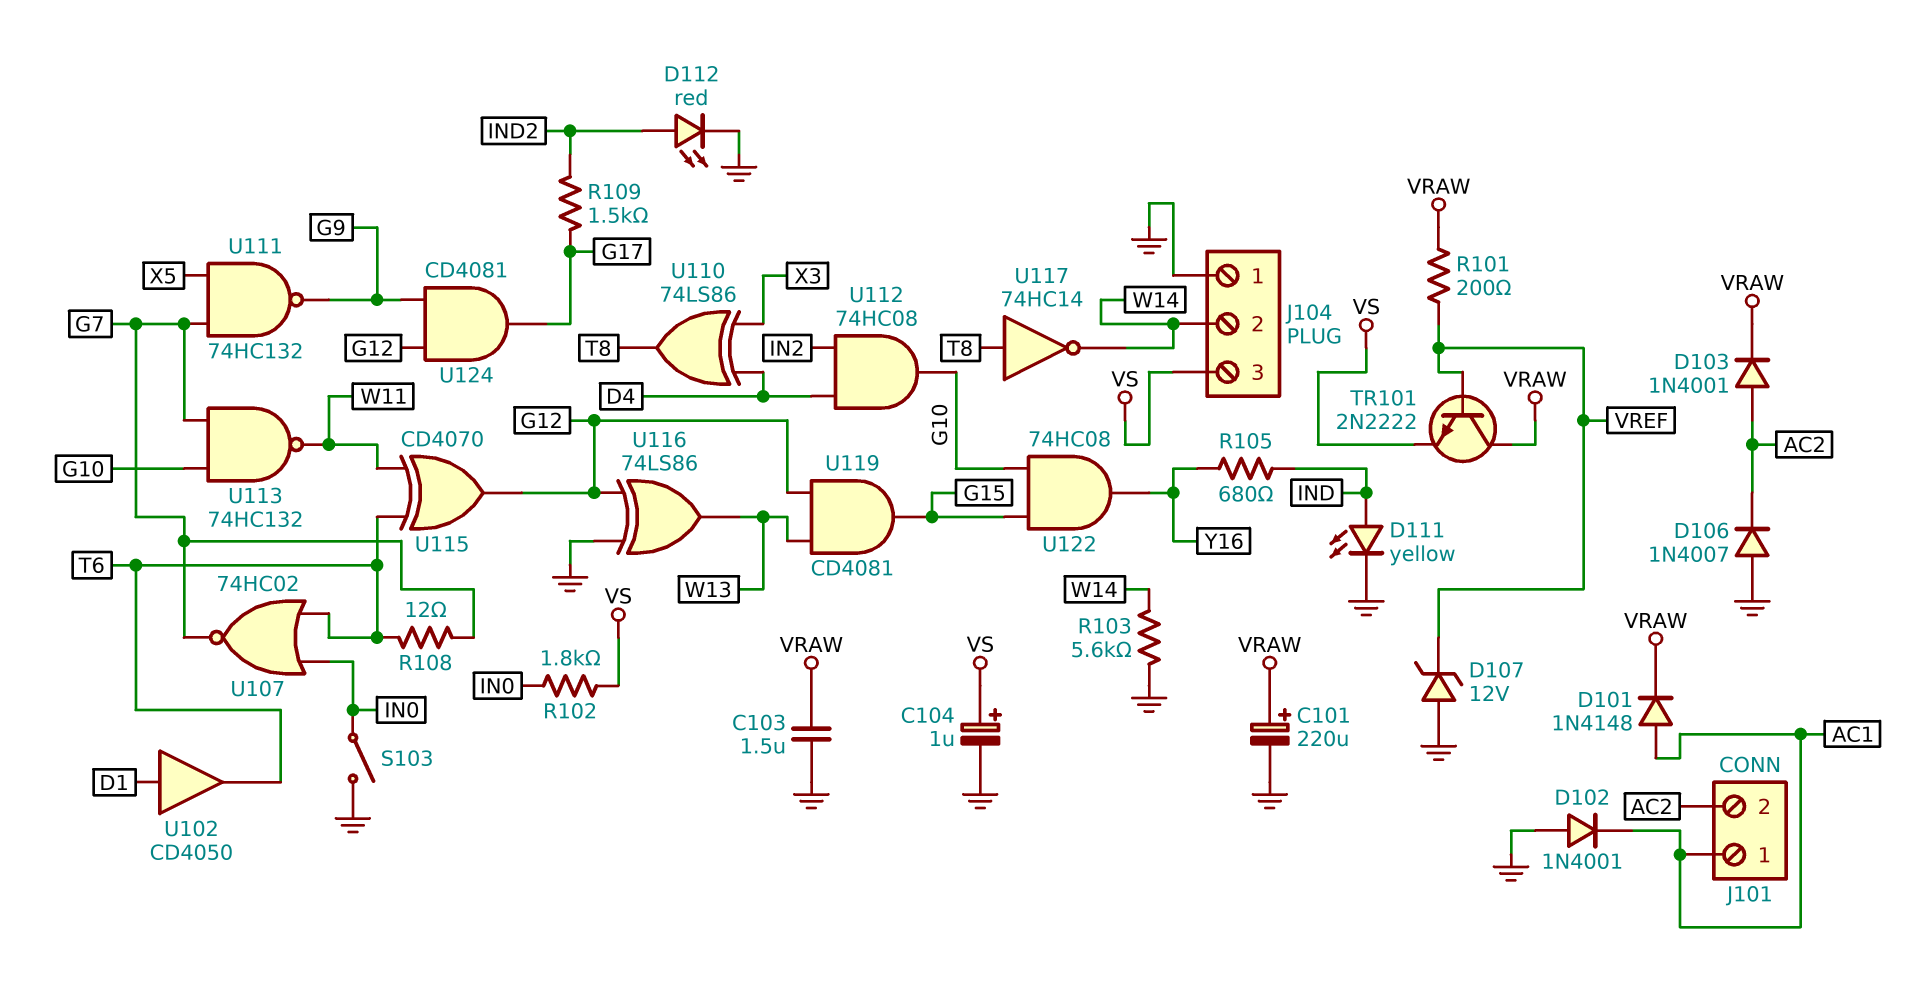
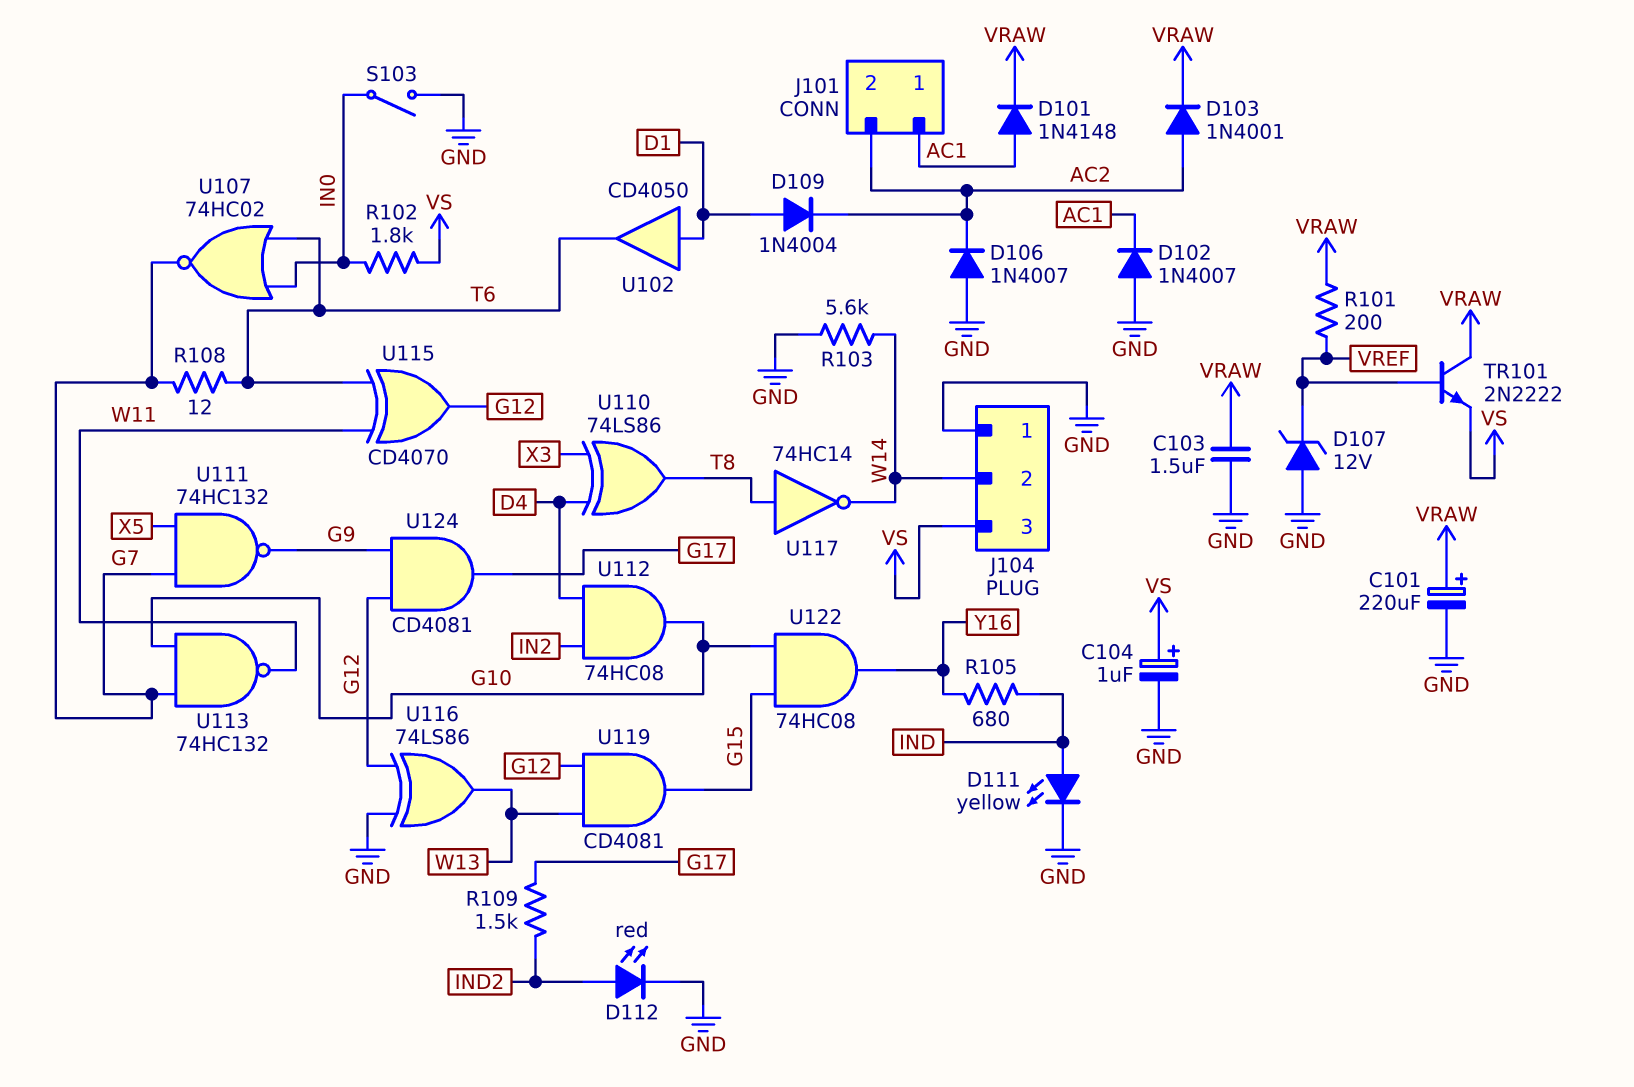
D102: diode 1N4001 (A GND, K AC1) -> diode 1N4007 (A GND, K AC1)
D109: none -> diode 1N4004 (A D1, K AC2)

